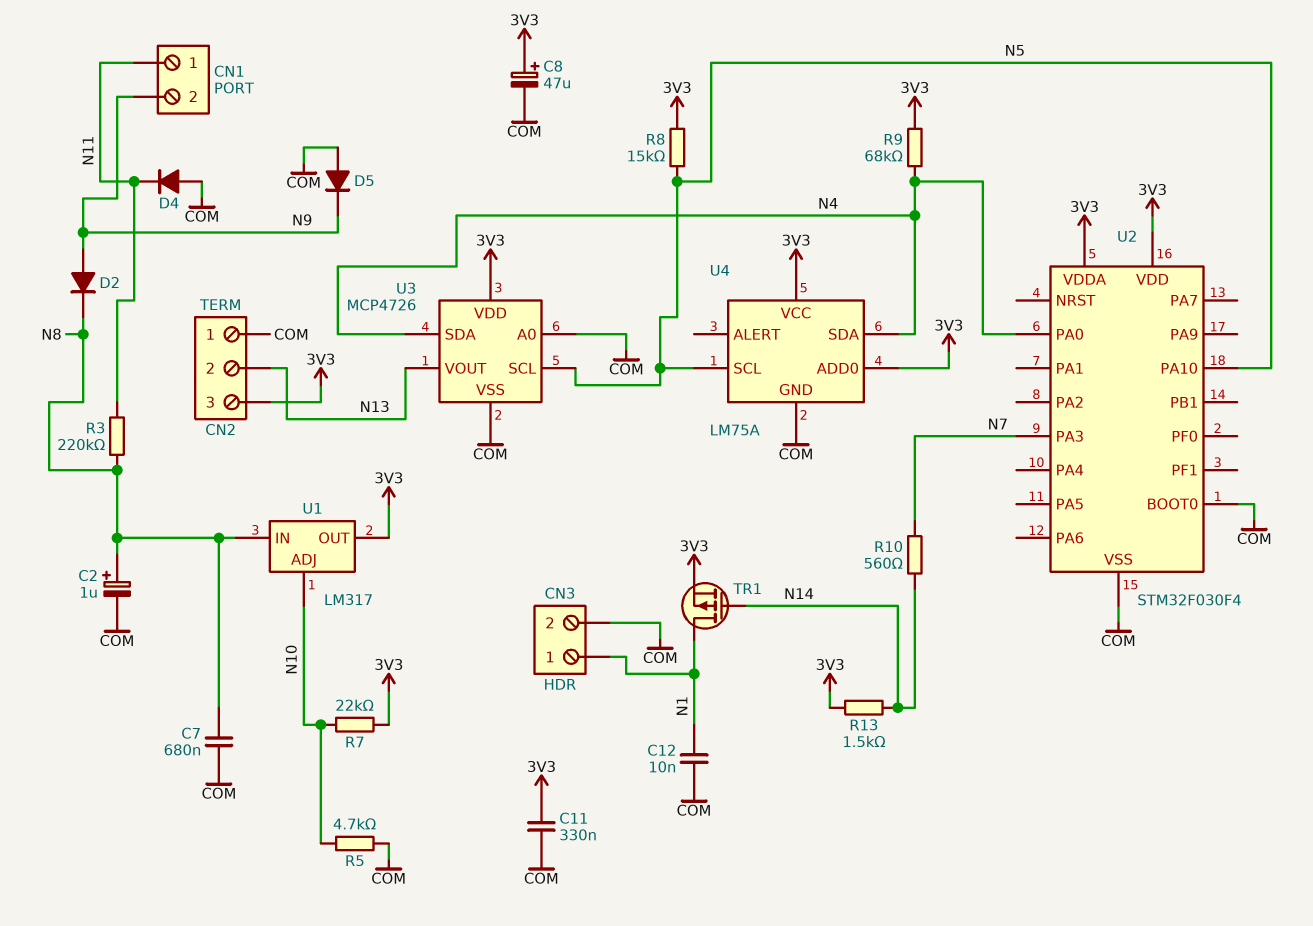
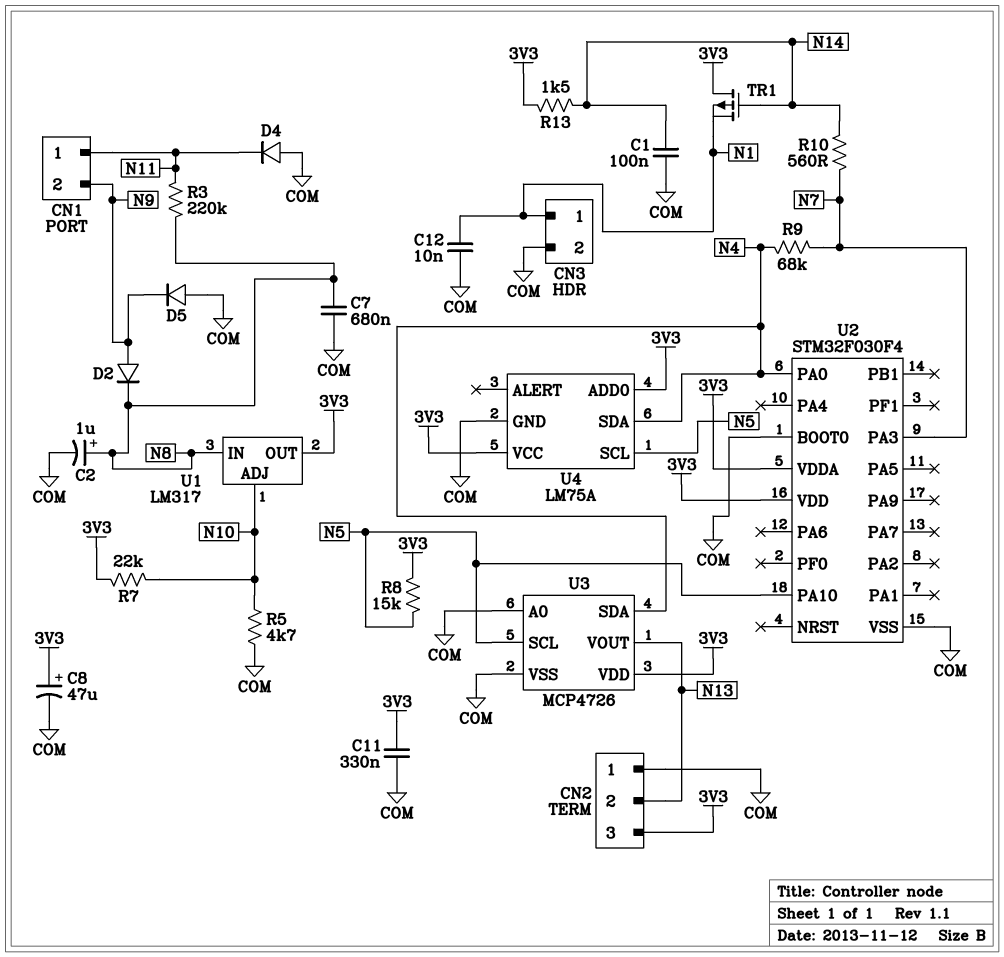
C1: none -> 100nF (COM, N14)
R9: 68k (3V3, N4) -> 68k (N4, N7)
TR1: PMOS (G N14, D N1, S 3V3) -> PMOS (G N14, D 3V3, S N1)

